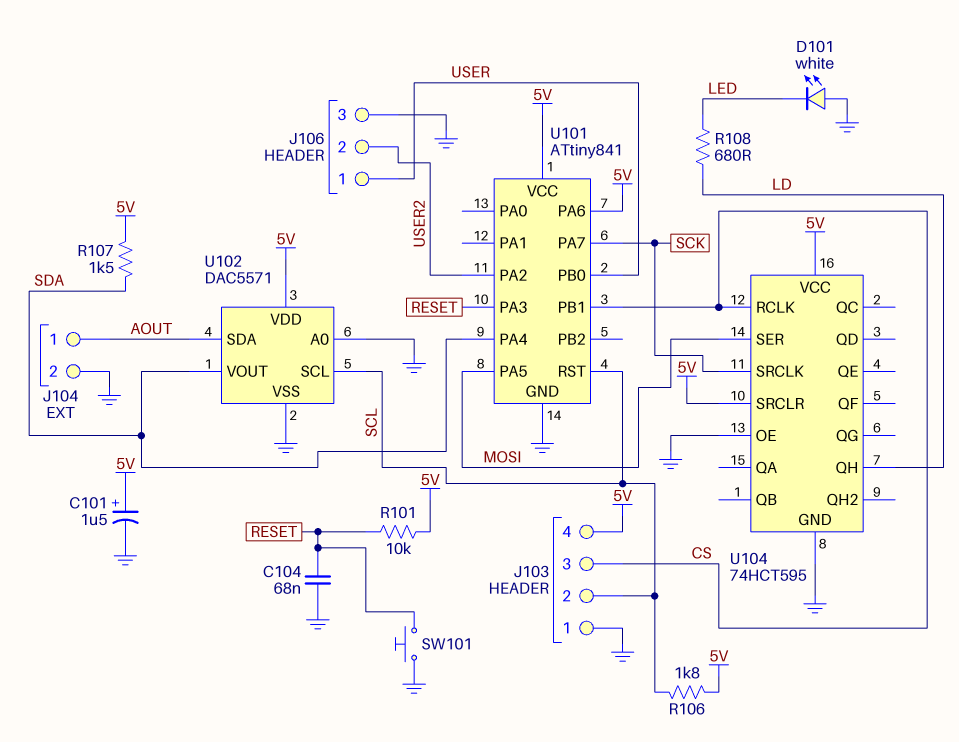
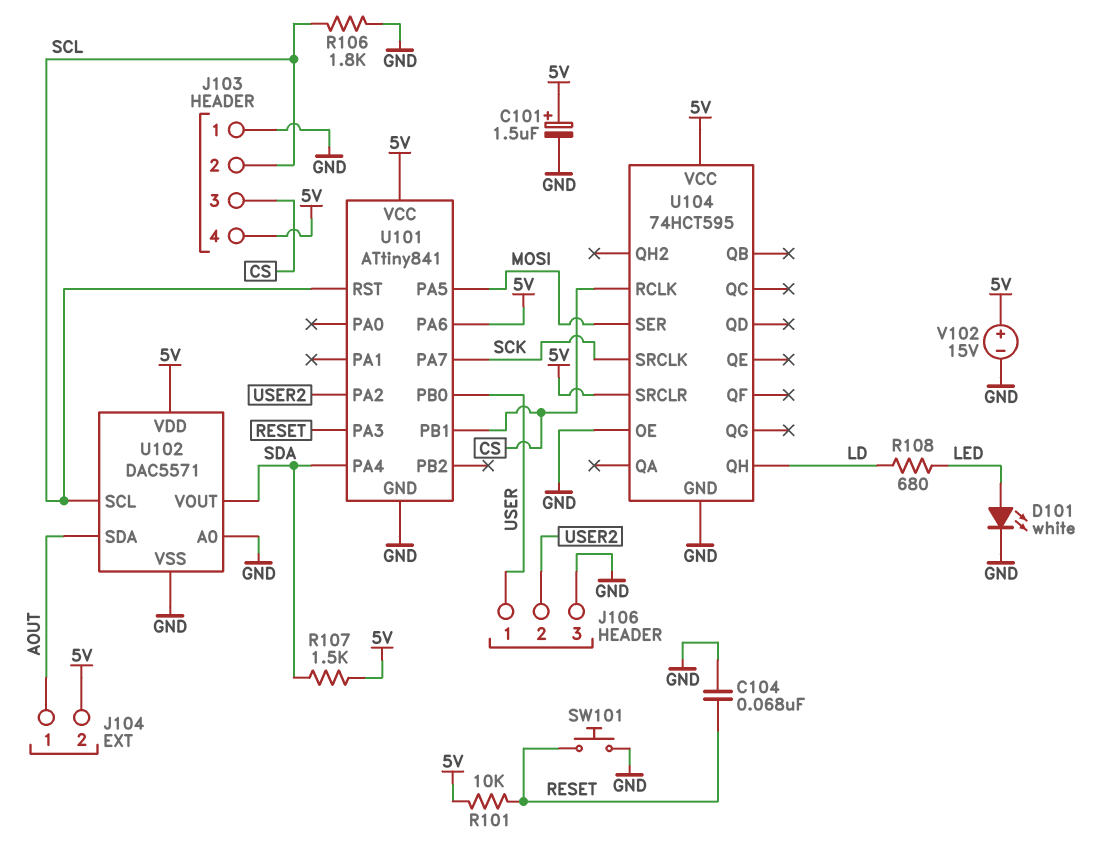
D101: LED white (A GND, K LED) -> LED white (A LED, K GND)
J104 pin 2: GND -> 5V
R106: 1.8k (5V, SCL) -> 1.8k (GND, SCL)
V102: none -> 15V (plus 5V, minus GND)

